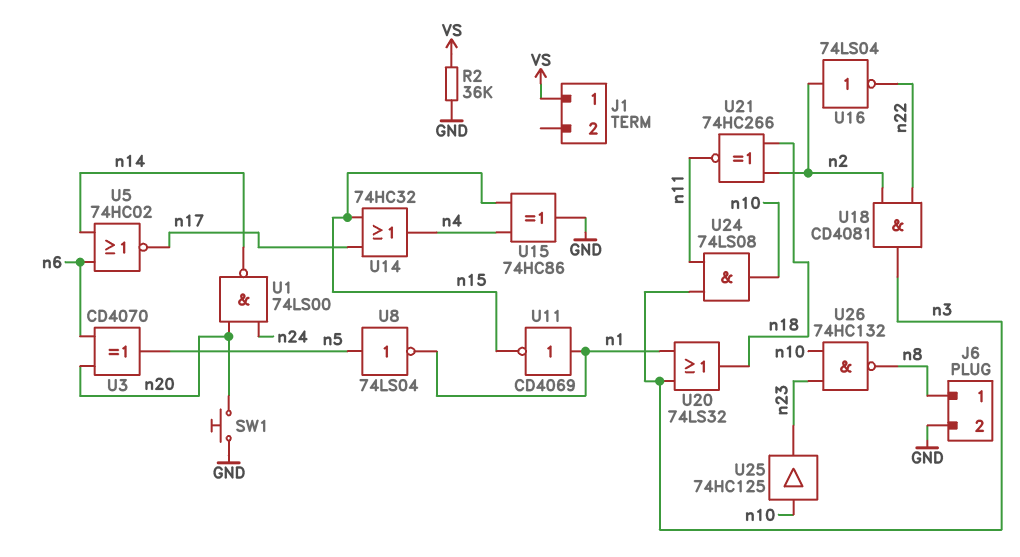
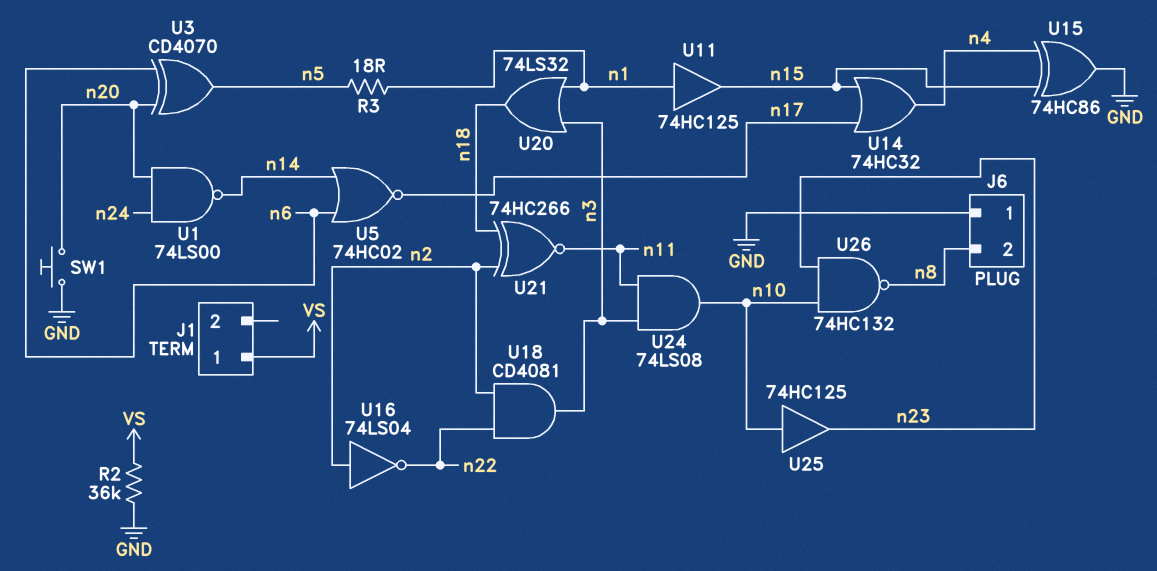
J6 pin 1: n8 -> GND
J6 pin 2: GND -> n8
R3: none -> 18 (n1, n5)
U8: NOT 74LS04 (in n5, out n1) -> none
U11: NOT CD4069 (in n1, out n15) -> buffer 74HC125 (in n1, out n15)

